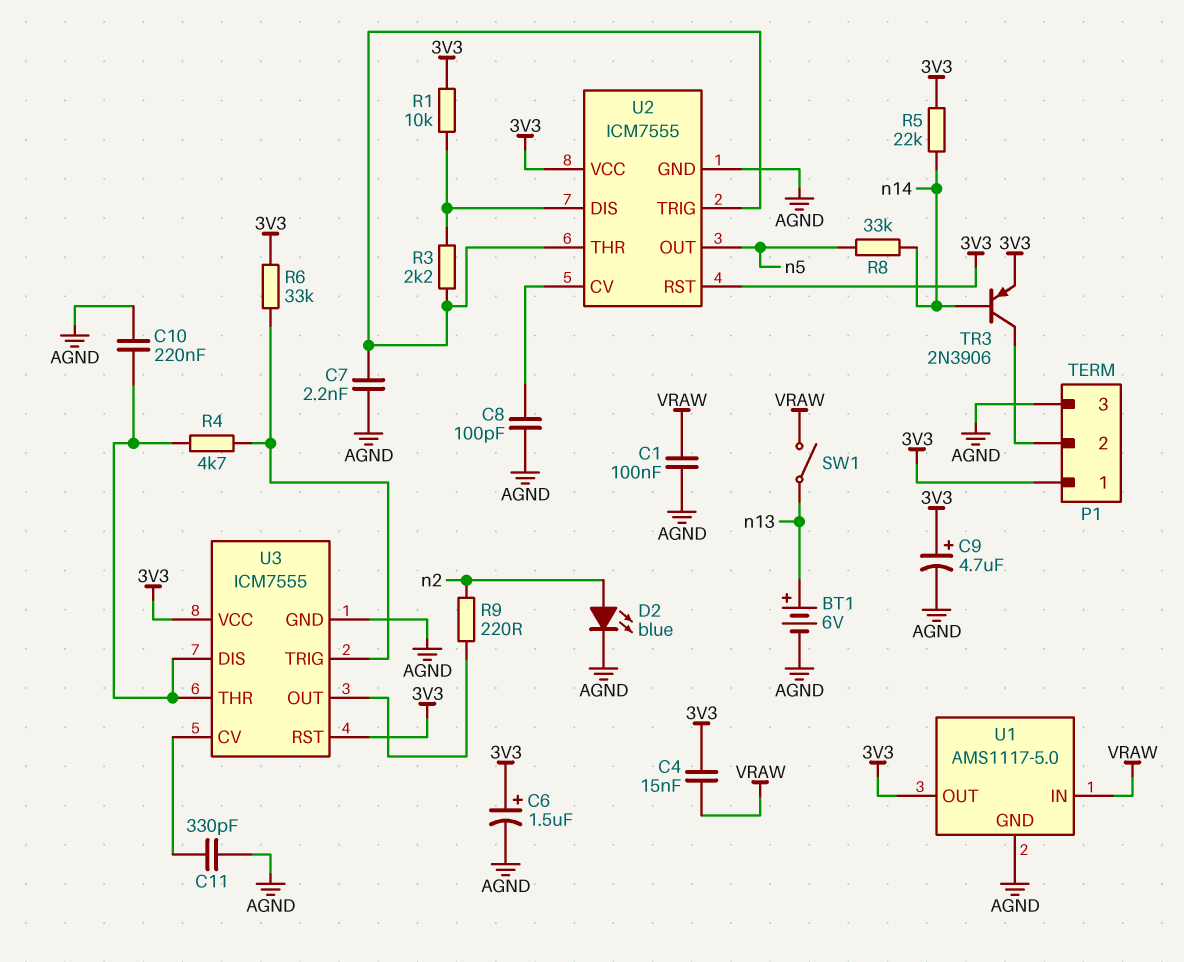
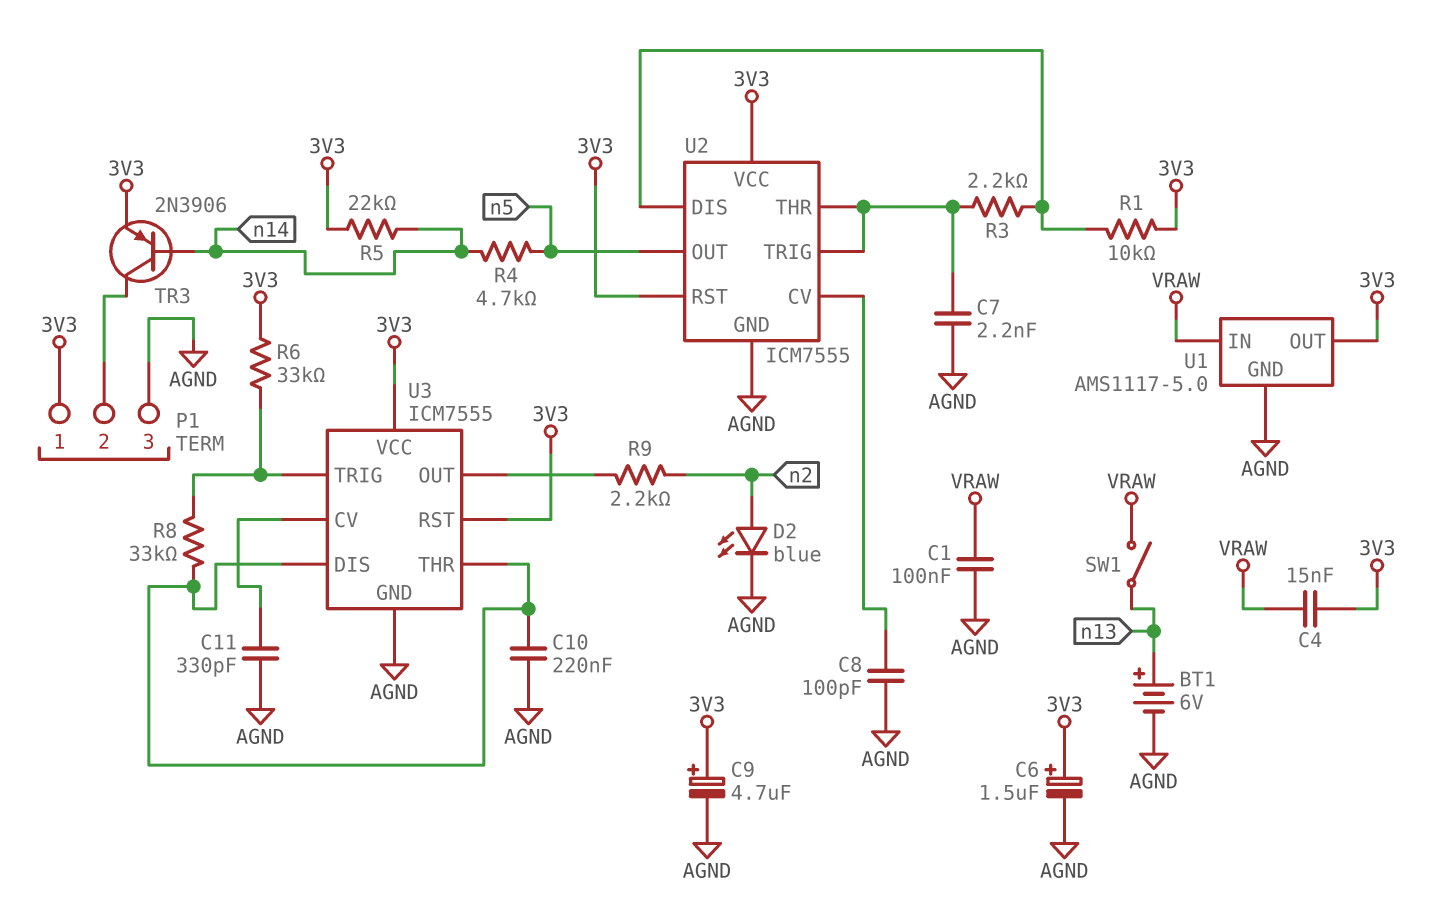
R4: 4.7k (U3/DIS, U3/TRIG) -> 4.7k (n5, n14)
R8: 33k (n5, n14) -> 33k (U3/DIS, U3/TRIG)
R9: 220 (U3/OUT, n2) -> 2.2k (U3/OUT, n2)

